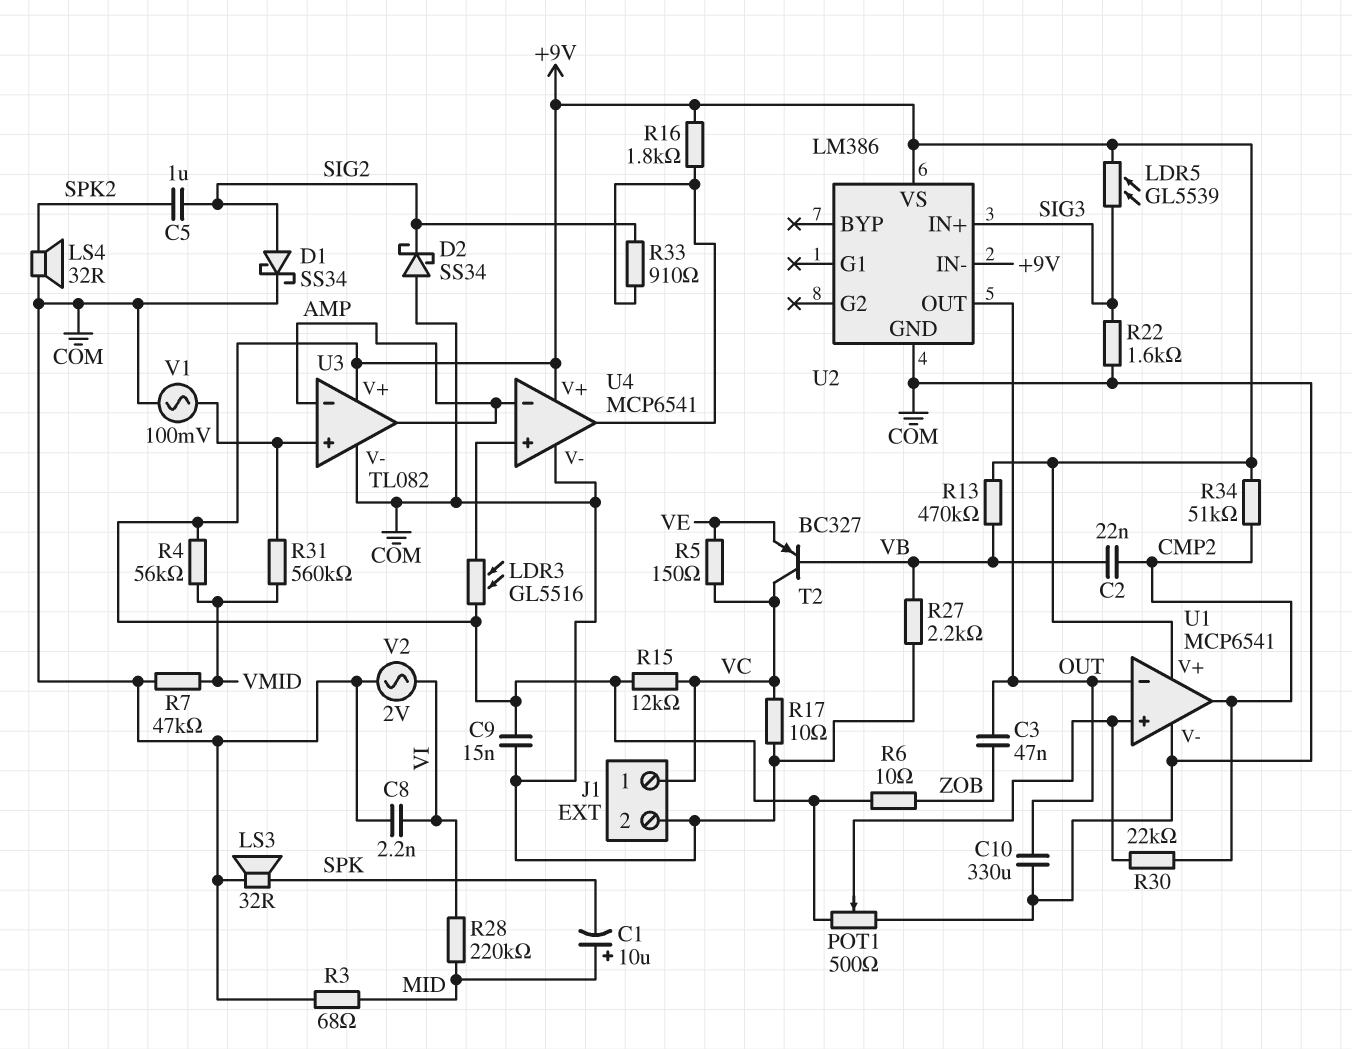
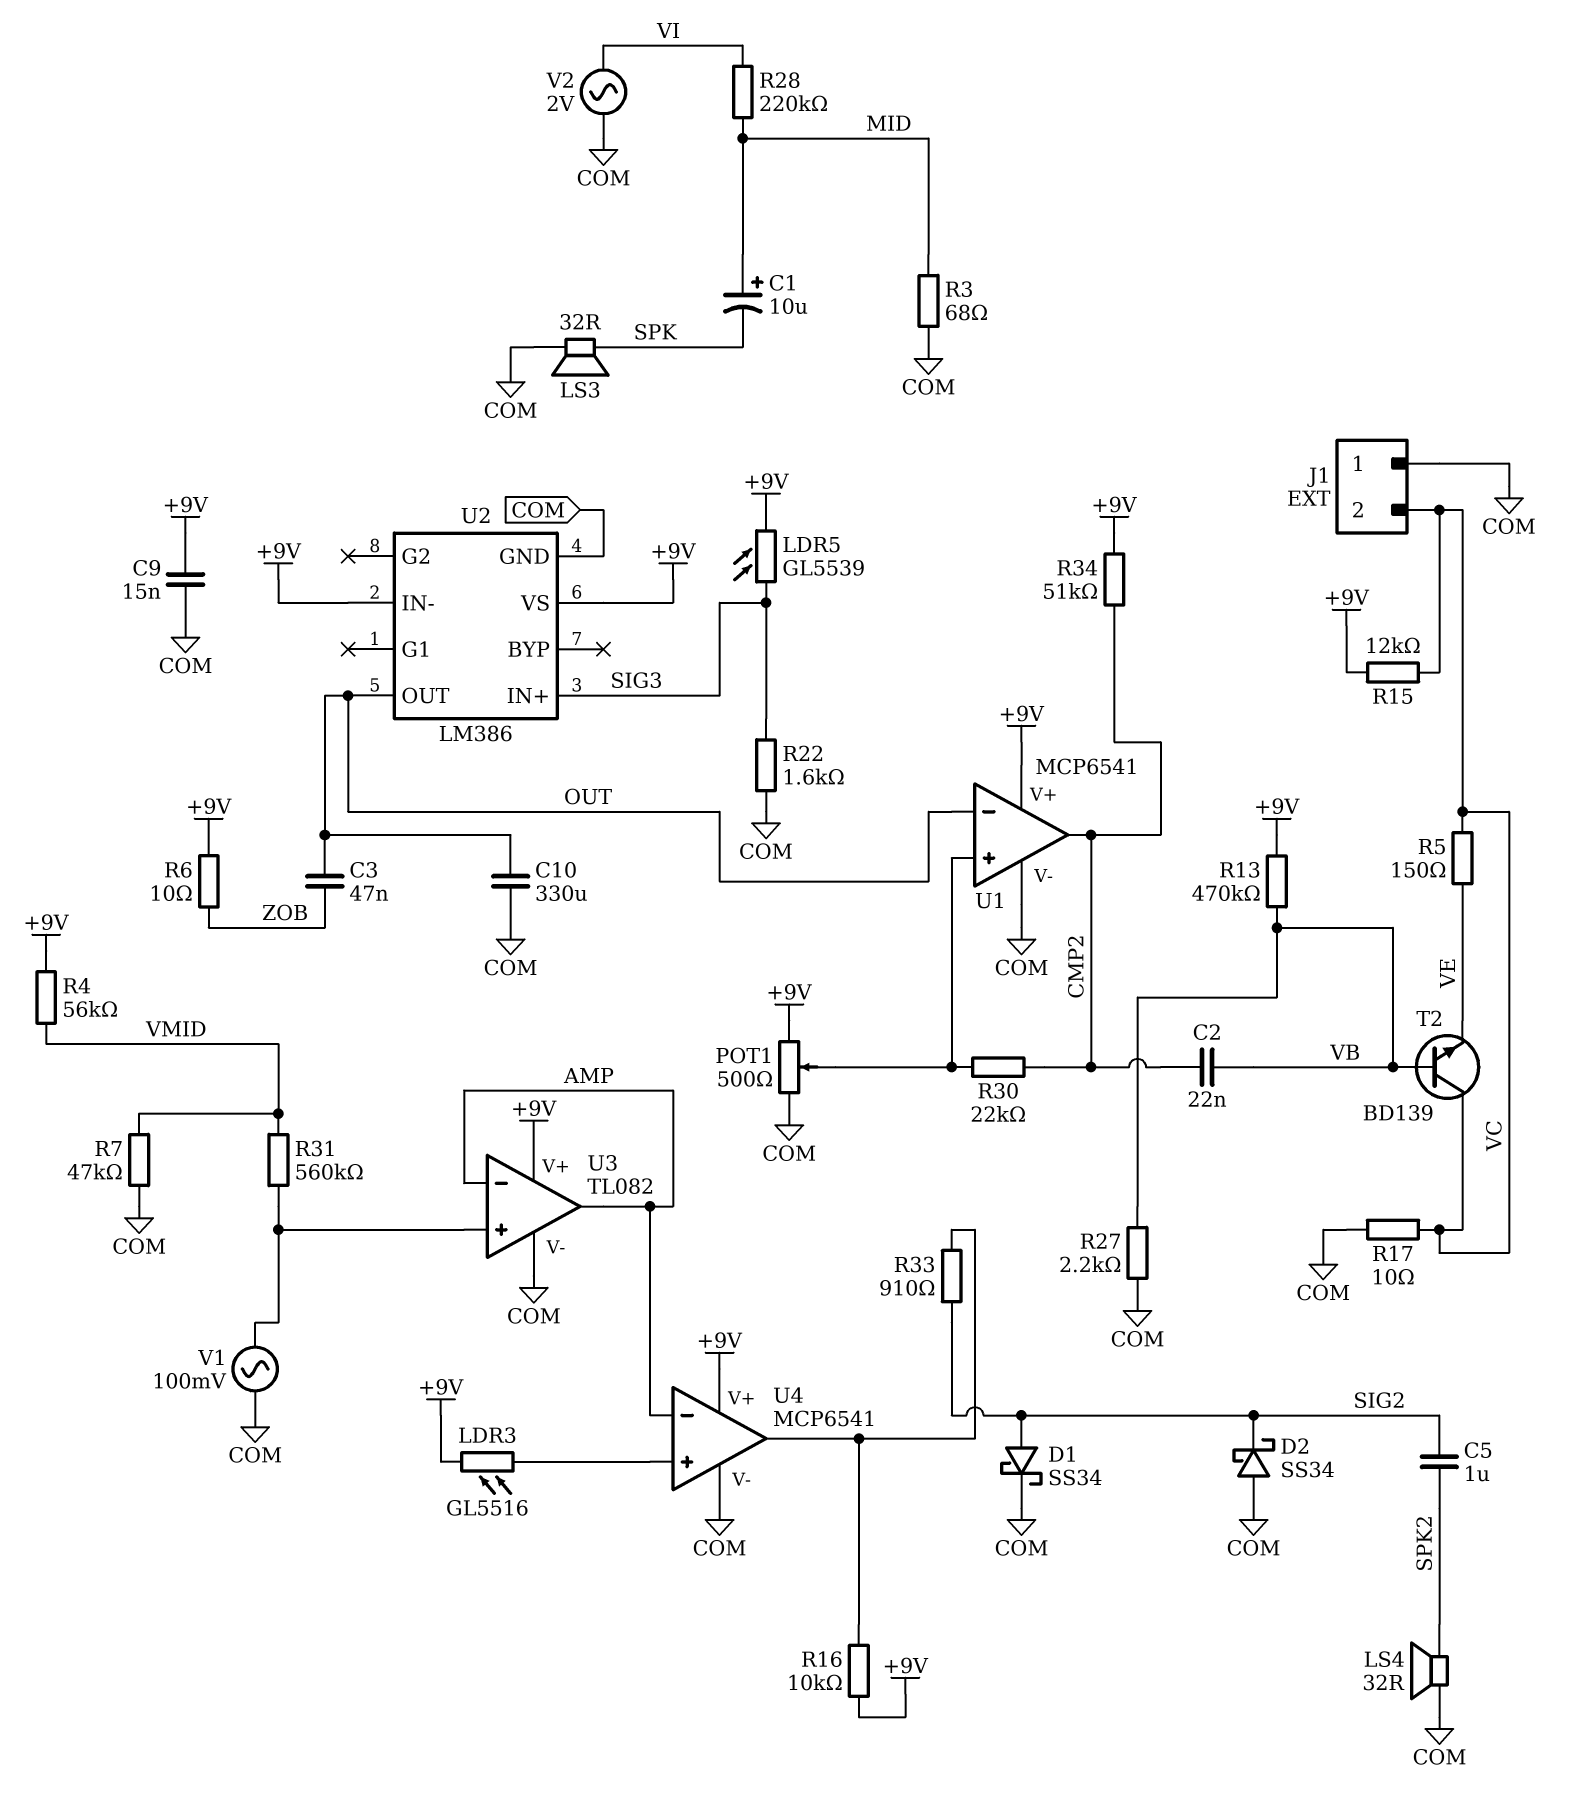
C8: 2.2nF (COM, VI) -> none
J1 pin 1: VC -> COM
J1 pin 2: COM -> VC
R16: 1.8k (+9V, U4/out) -> 10k (+9V, U4/out)
T2: PNP BC327 (B VB, C VC, E VE) -> NPN BD139 (B VB, C VC, E VE)

